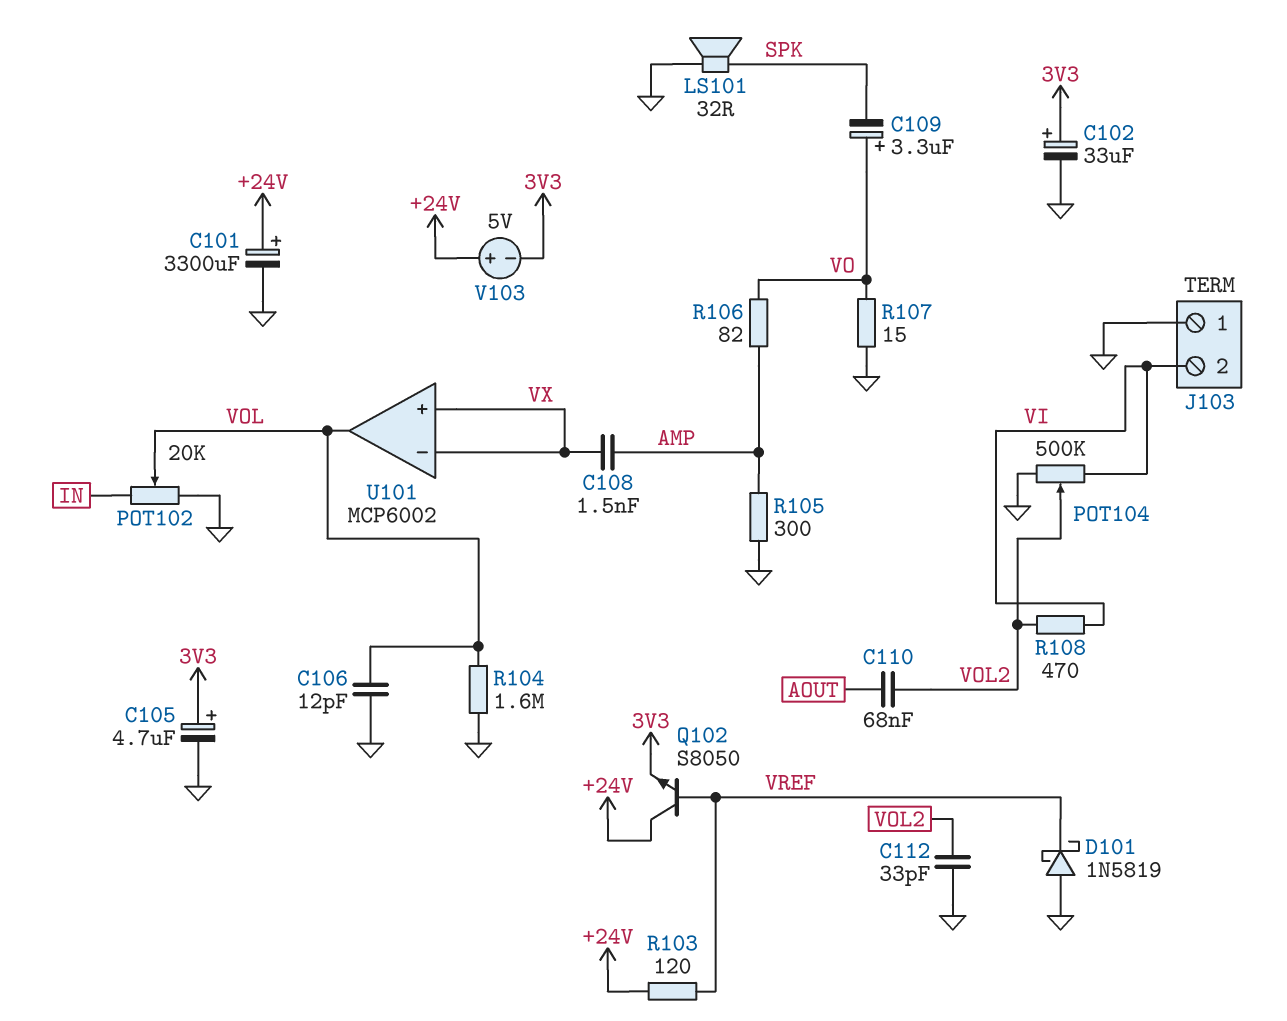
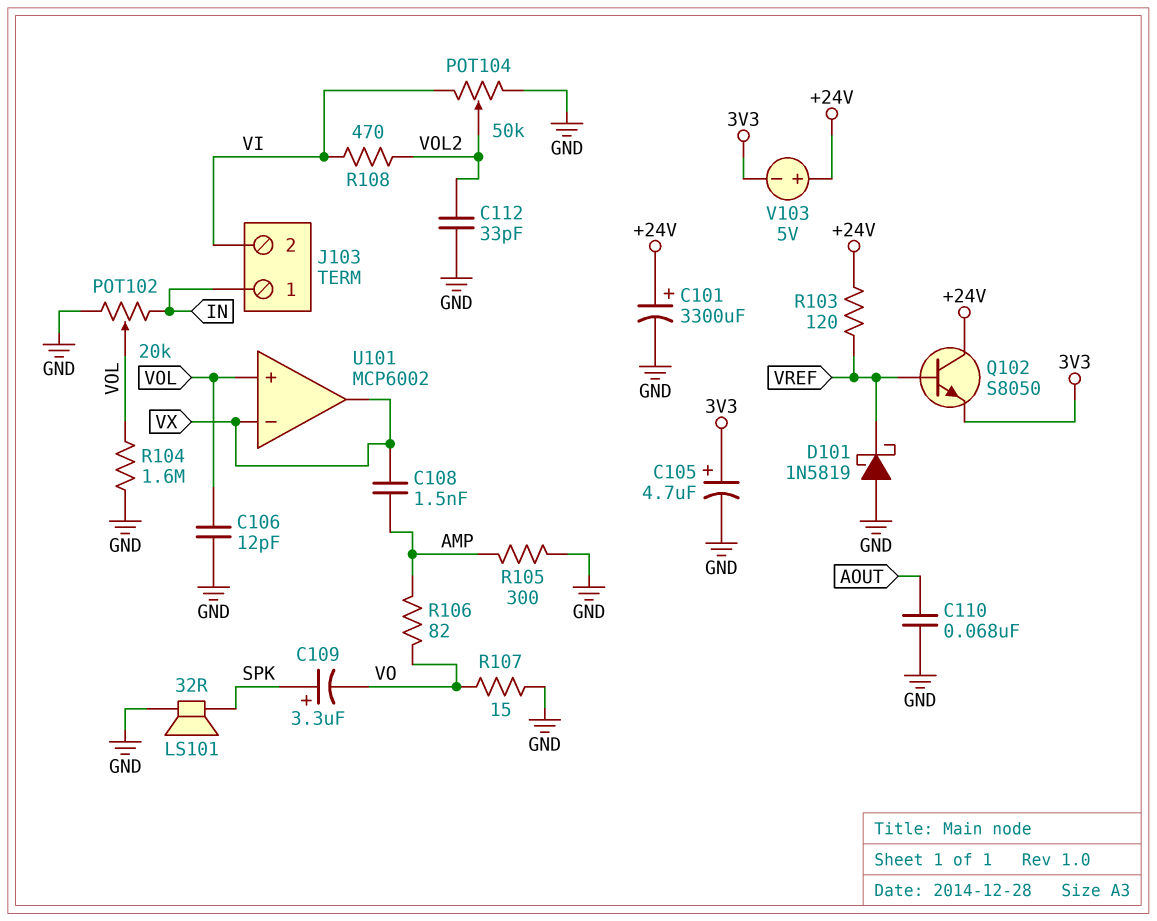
C102: 33uF (plus 3V3, minus GND) -> none
C109: 3.3uF (plus VO, minus SPK) -> 3.3uF (plus SPK, minus VO)
C110: 68nF (AOUT, VOL2) -> 68nF (AOUT, GND)
J103 pin 1: GND -> IN
POT104: 500k (GND, VI, wiper VOL2) -> 50k (GND, VI, wiper VOL2)
U101 pin in+: VX -> VOL
U101 pin out: VOL -> VX

